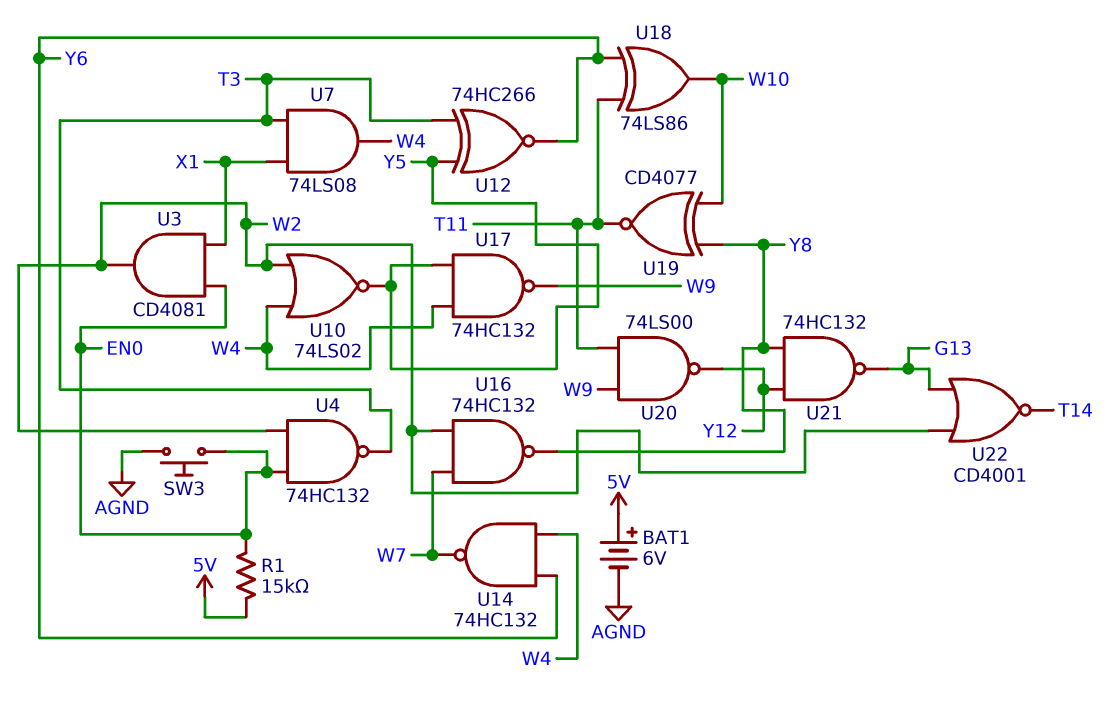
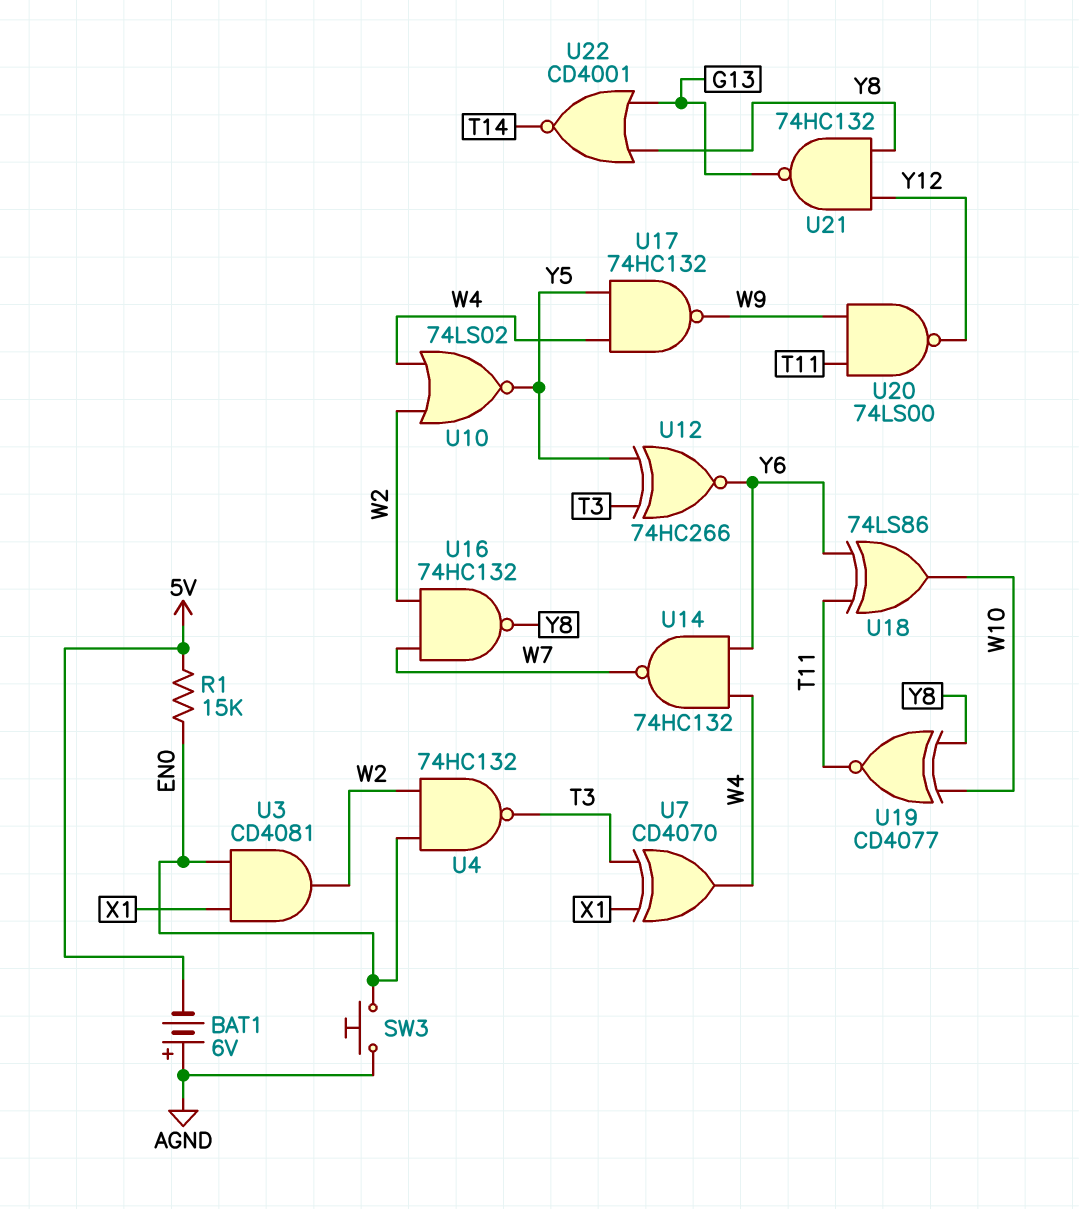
BAT1: 6V (plus 5V, minus AGND) -> 6V (plus AGND, minus 5V)
U7: AND 74LS08 (in T3, in X1, out W4) -> XOR CD4070 (in T3, in X1, out W4)
U22: NOR CD4001 (in G13, in W2, out T14) -> NOR CD4001 (in G13, in Y8, out T14)

